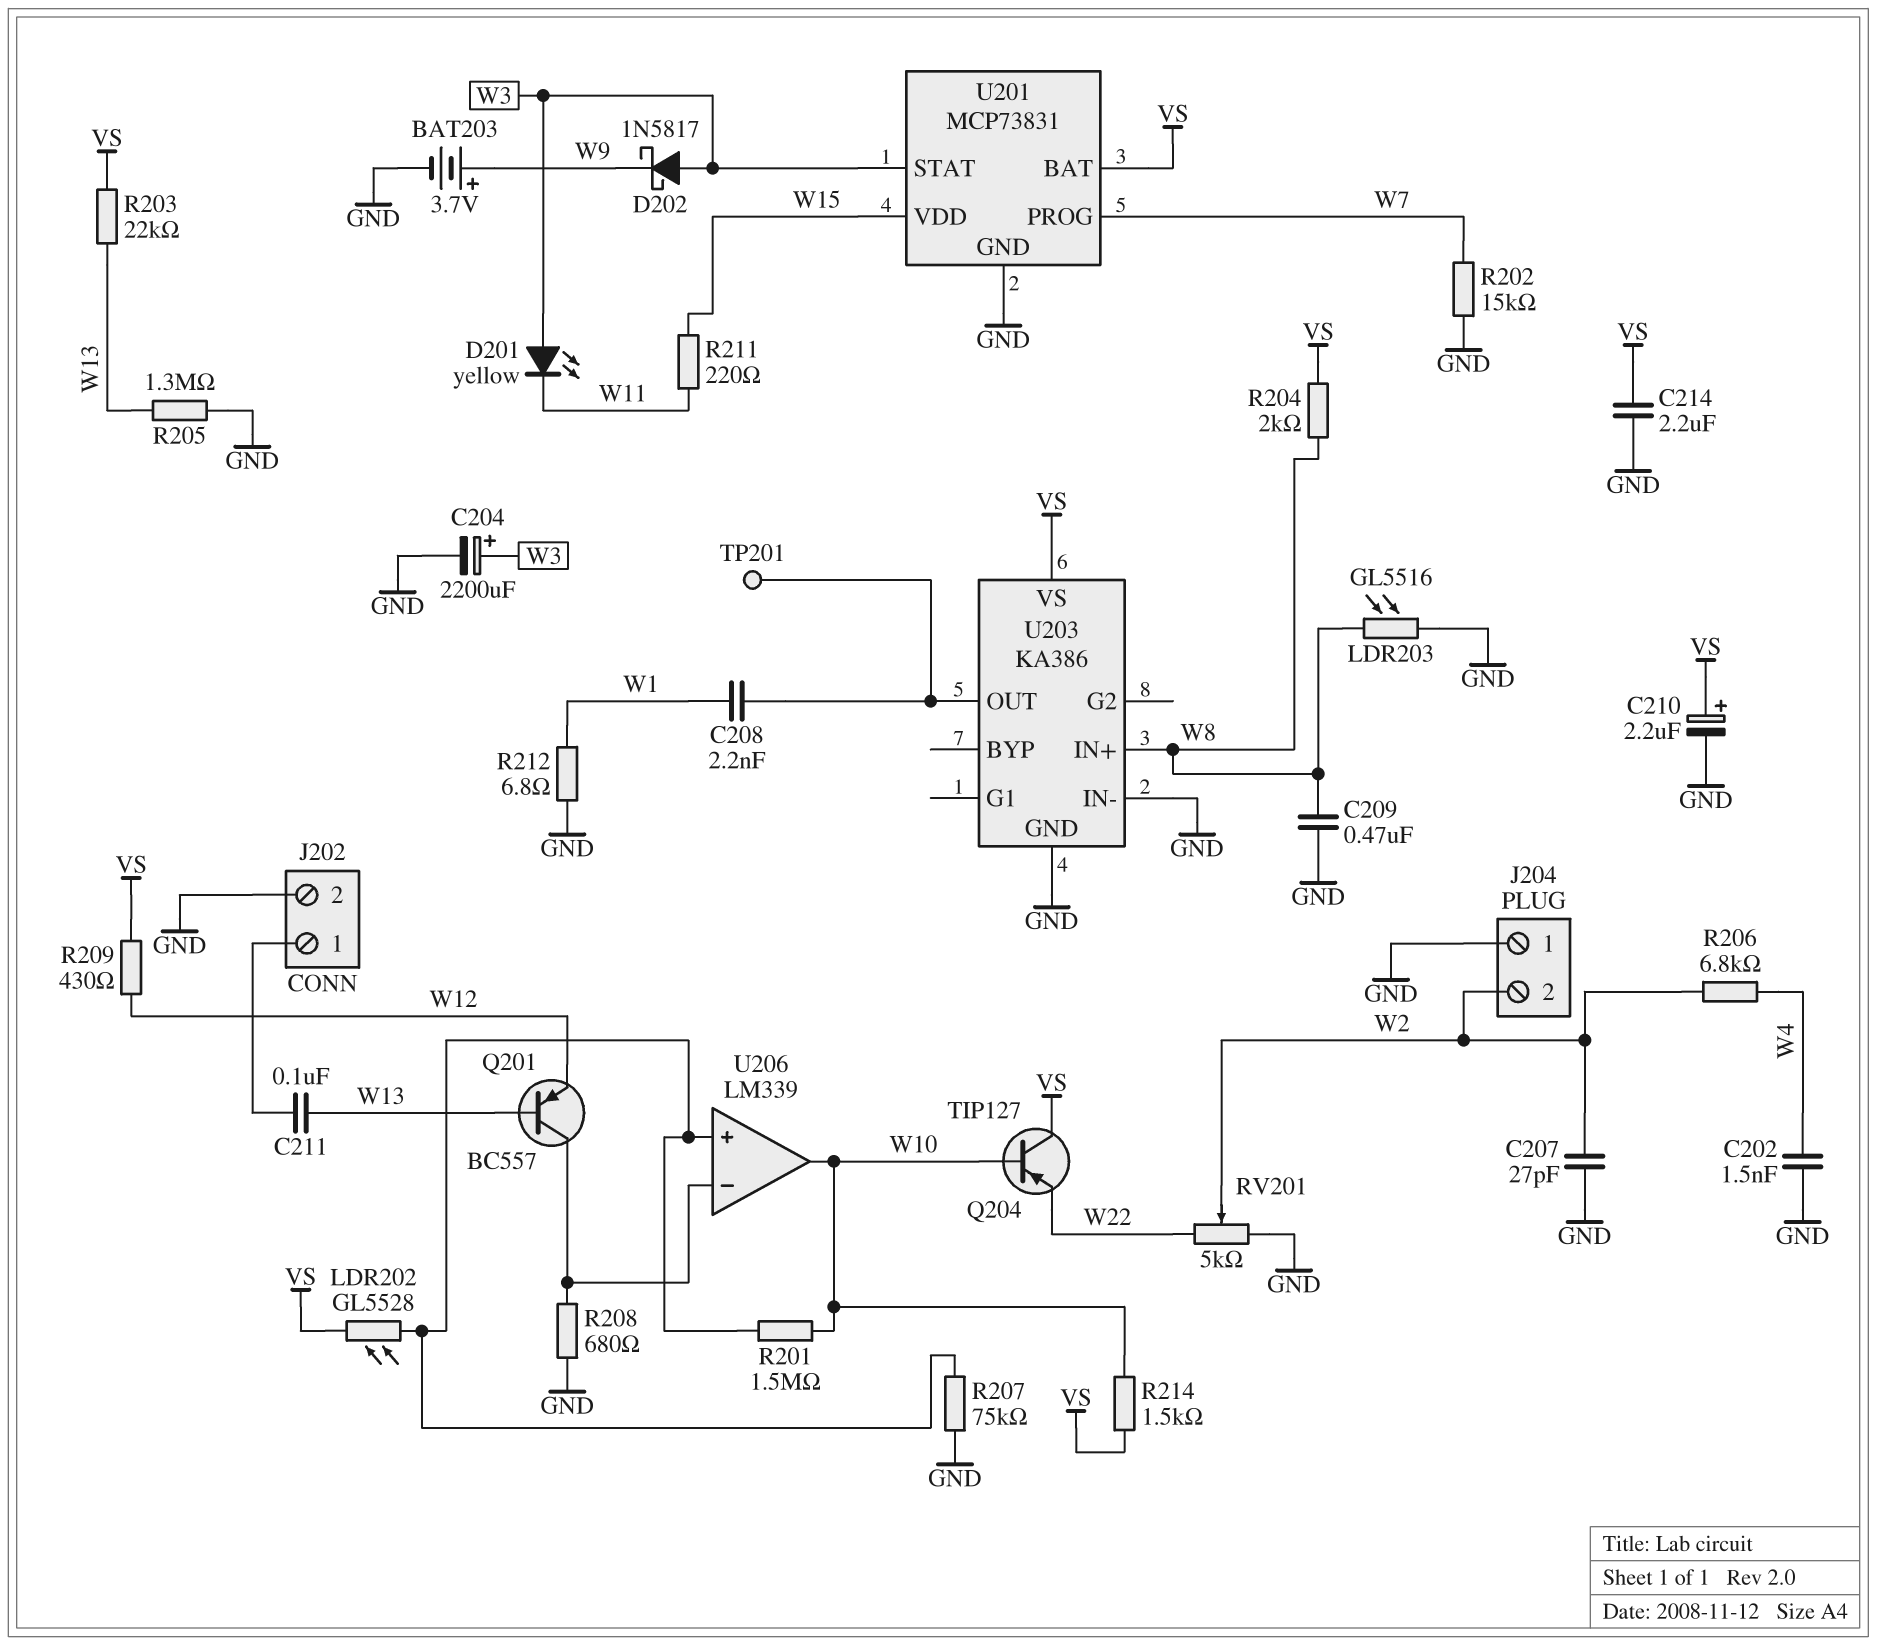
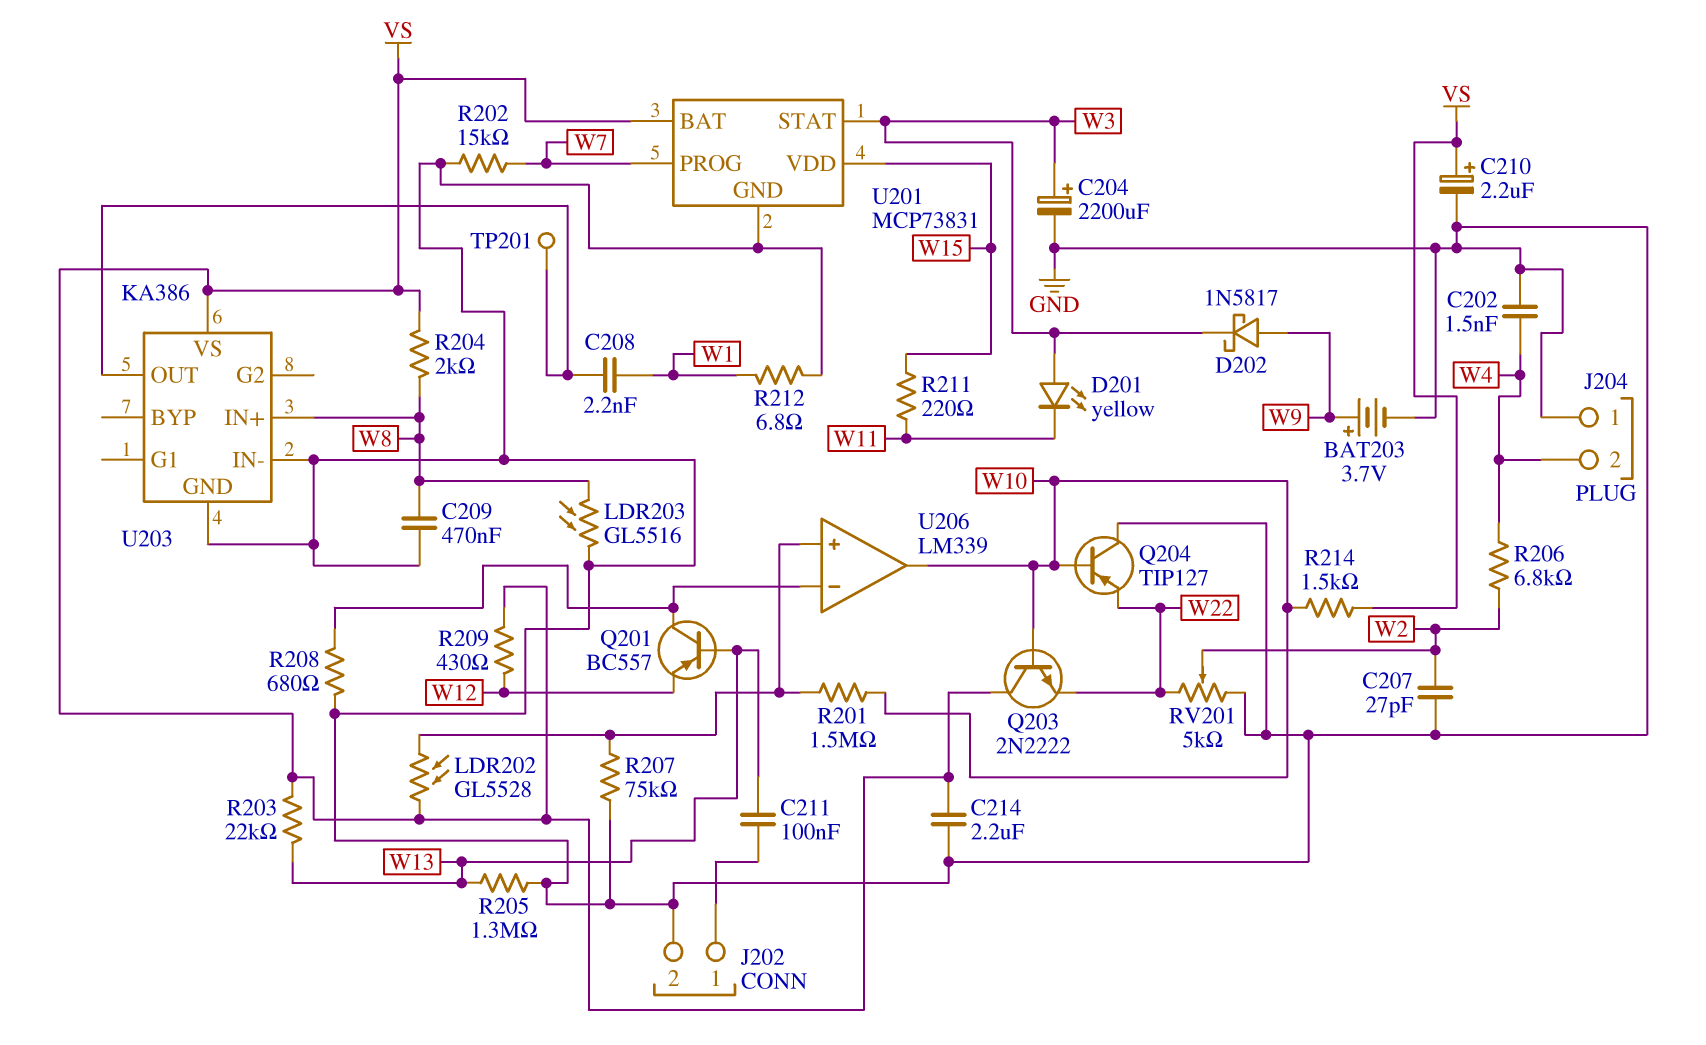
D202: schottky 1N5817 (A W3, K W9) -> schottky 1N5817 (A W9, K W3)
J204 pin 2: W2 -> W4
Q203: none -> NPN 2N2222 (B W10, C VS, E W22)
Q204: PNP TIP127 (B W10, C VS, E W22) -> PNP TIP127 (B W10, C GND, E W22)

